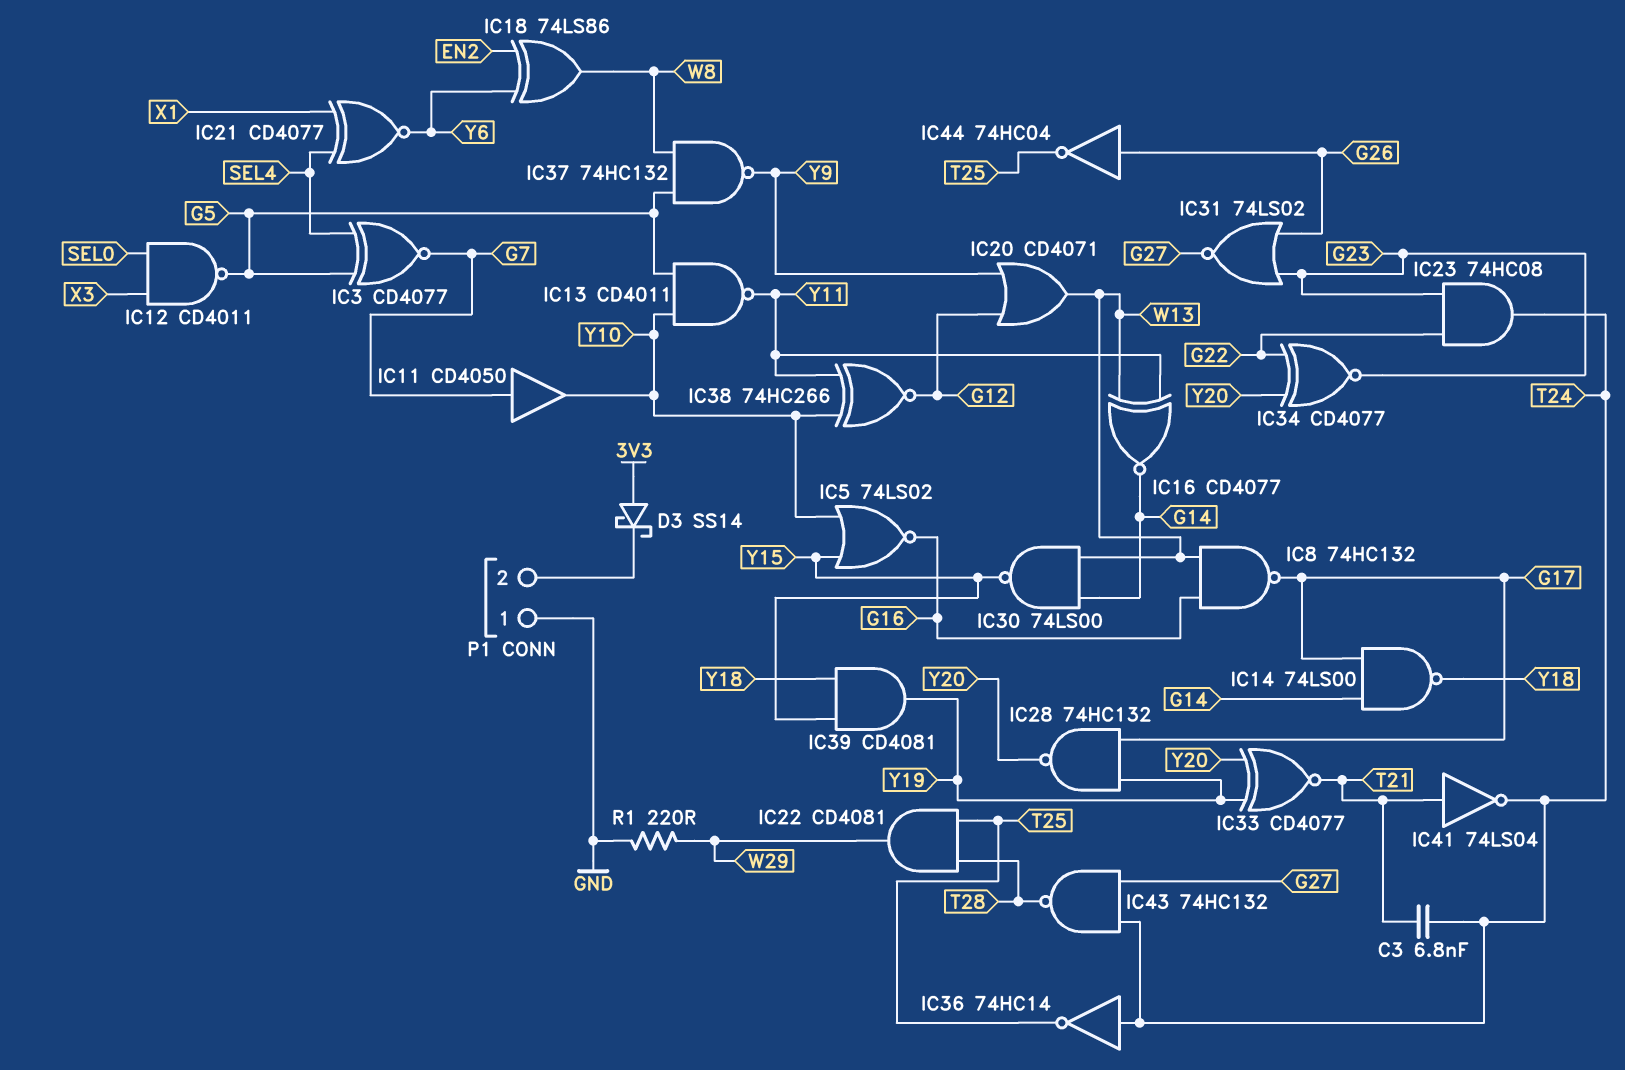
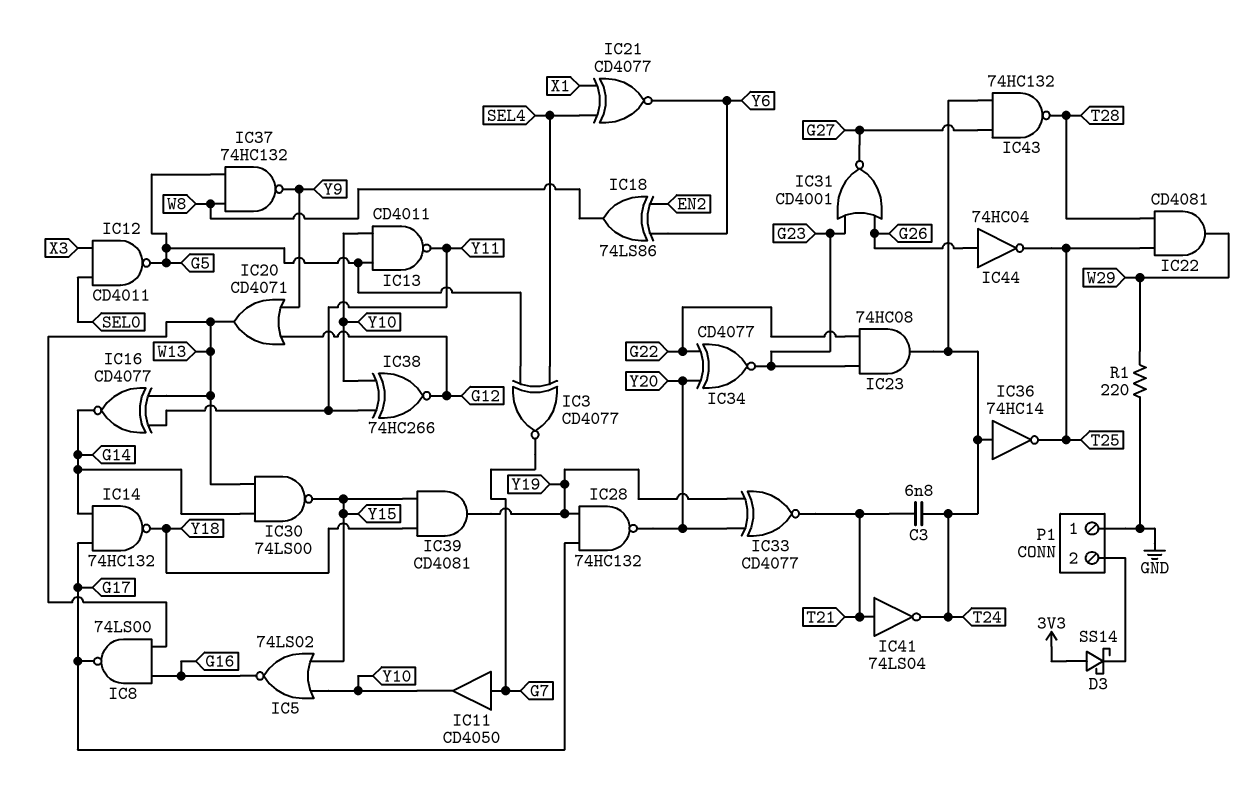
IC8: NAND 74HC132 (in G16, in W13, out G17) -> NAND 74LS00 (in G16, in W13, out G17)
IC14: NAND 74LS00 (in G14, in G17, out Y18) -> NAND 74HC132 (in G14, in G17, out Y18)
IC31: NOR 74LS02 (in G23, in G26, out G27) -> NOR CD4001 (in G23, in G26, out G27)

